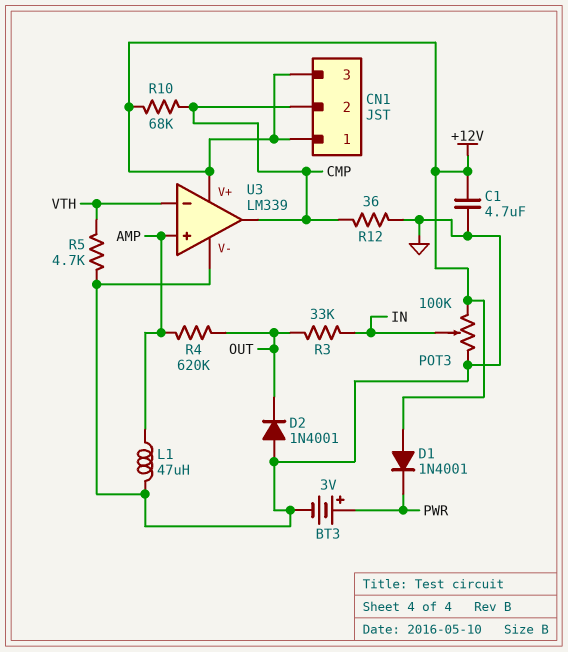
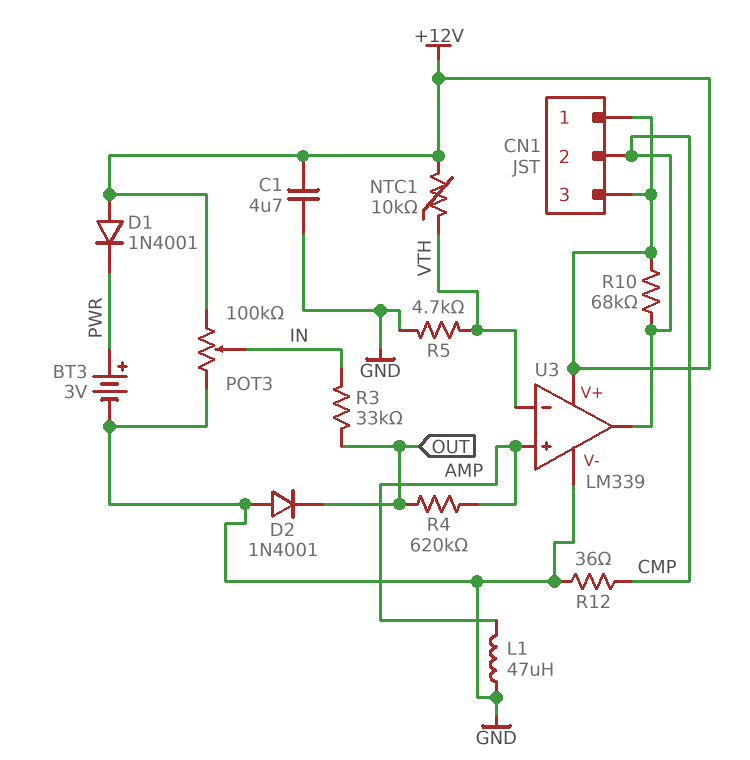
NTC1: none -> 10k (+12V, VTH)

